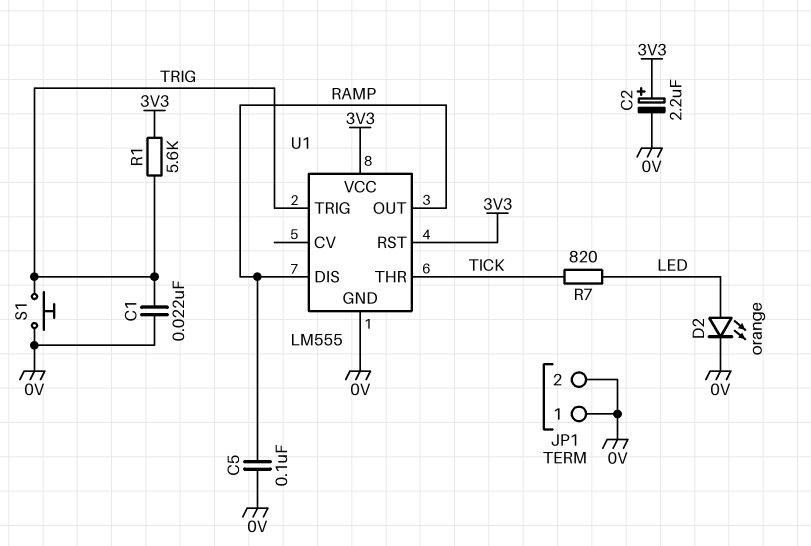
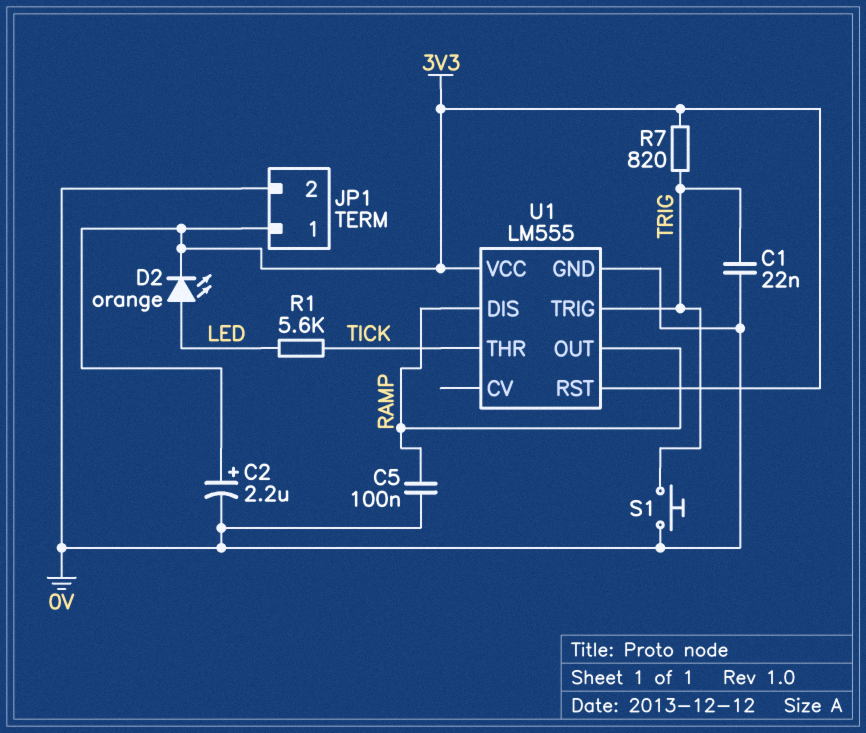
D2: LED orange (A LED, K 0V) -> LED orange (A LED, K 3V3)
JP1 pin 1: 0V -> 3V3
R1: 5.6k (3V3, TRIG) -> 5.6k (LED, TICK)
R7: 820 (LED, TICK) -> 820 (3V3, TRIG)

